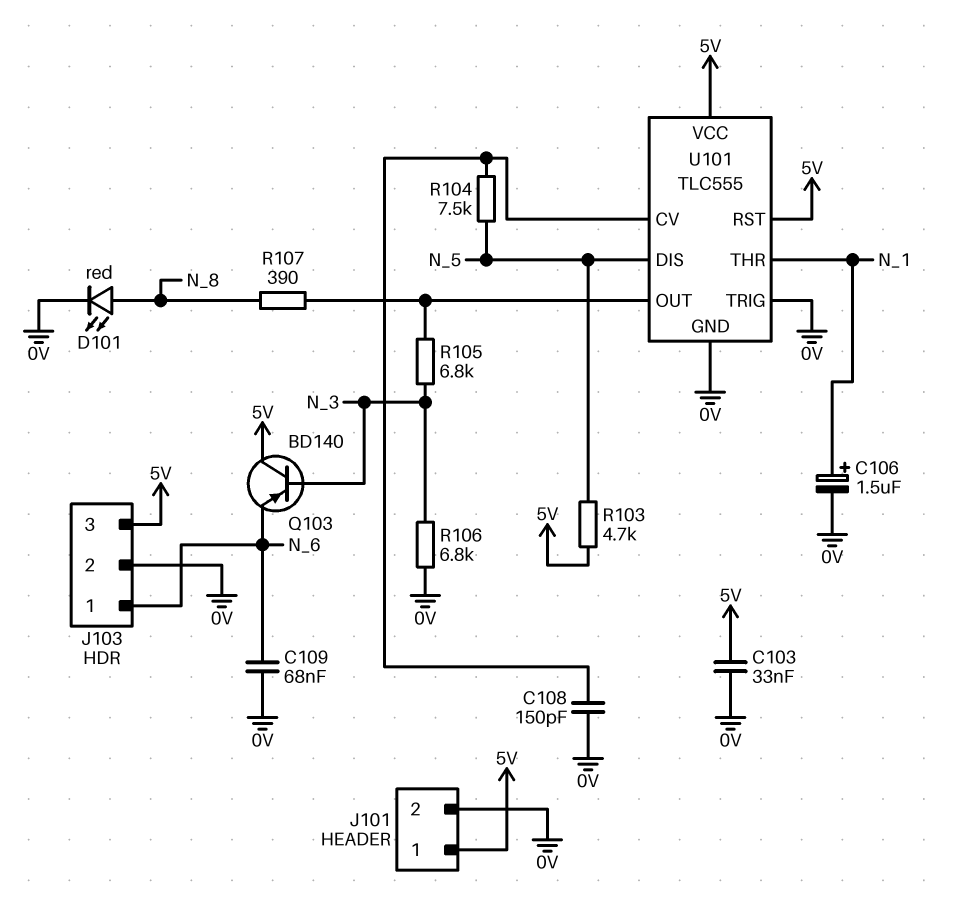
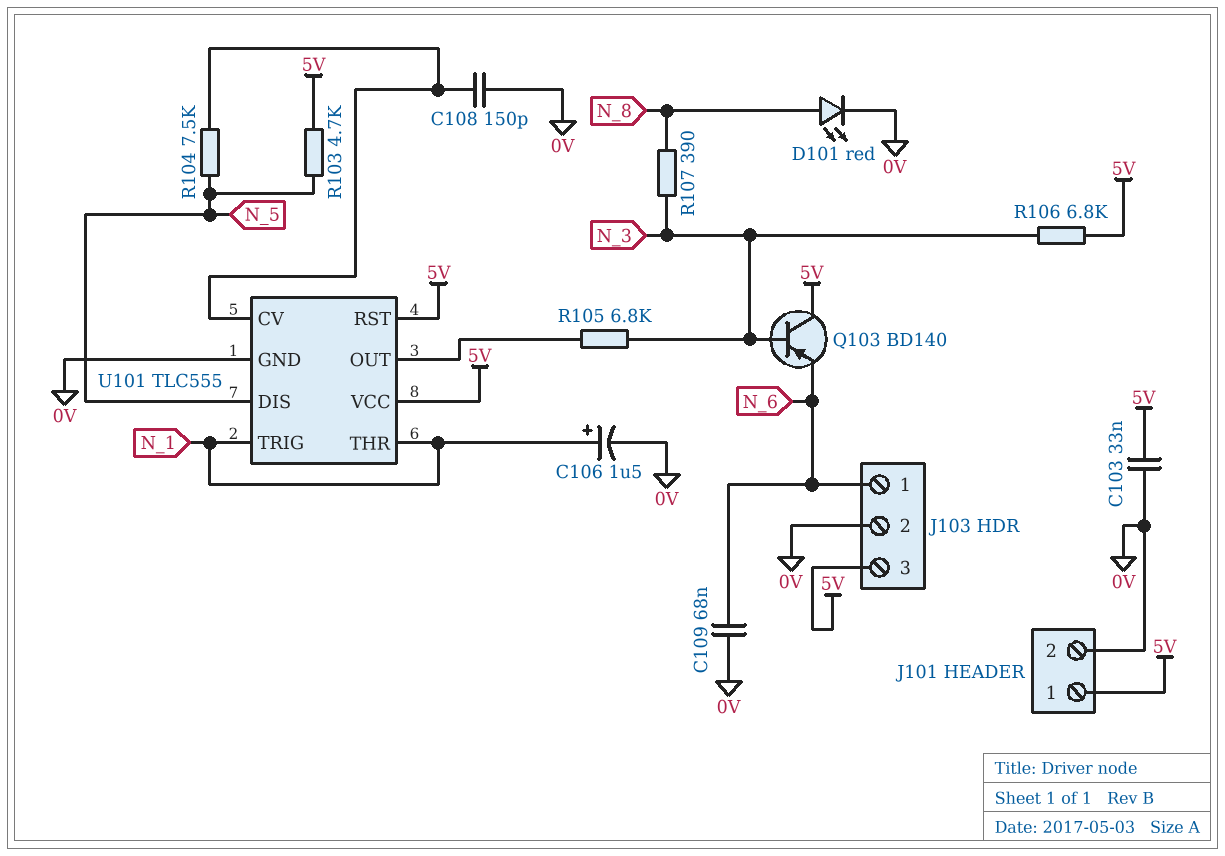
R106: 6.8k (0V, N_3) -> 6.8k (5V, N_3)
R107: 390 (N_8, U101/OUT) -> 390 (N_3, N_8)
U101 pin TRIG: 0V -> N_1

